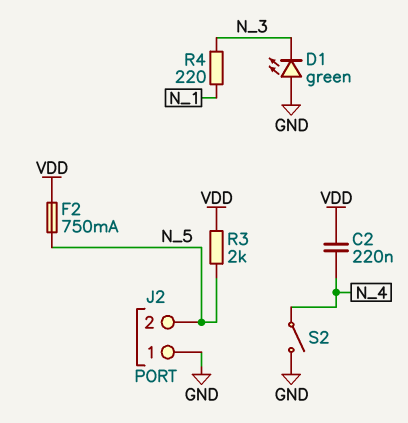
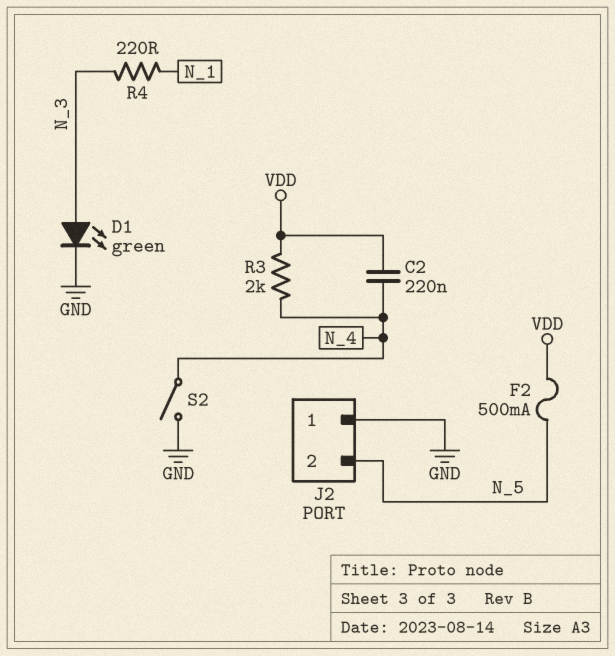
D1: LED green (A GND, K N_3) -> LED green (A N_3, K GND)
F2: 750mA (N_5, VDD) -> 500mA (N_5, VDD)
R3: 2k (N_5, VDD) -> 2k (N_4, VDD)

